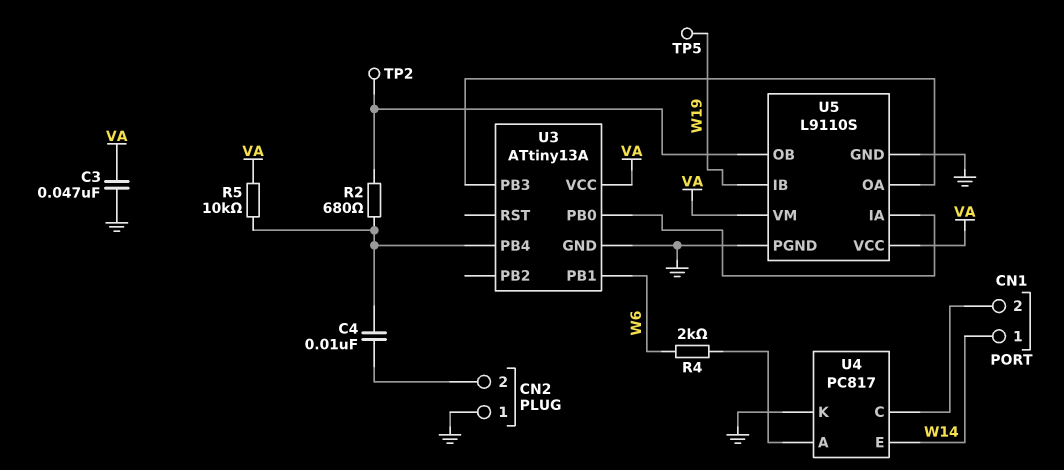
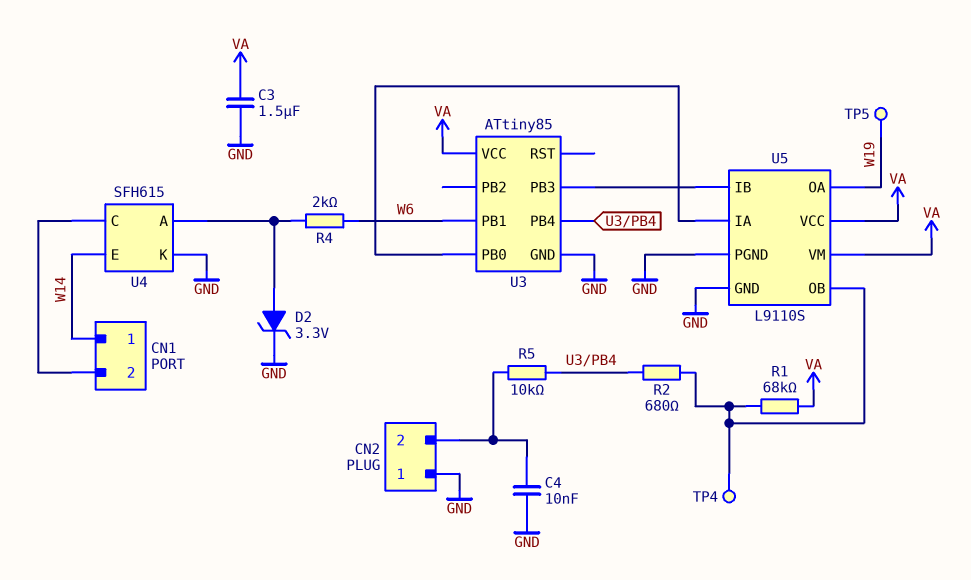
C3: 47nF (GND, VA) -> 1.5uF (GND, VA)
C4: 10nF (CN2/2, U3/PB4) -> 10nF (CN2/2, GND)
D2: none -> zener 3.3V (A U4/A, K GND)
R1: none -> 68k (U5/OB, VA)
R5: 10k (U3/PB4, VA) -> 10k (CN2/2, U3/PB4)
TP2: test point (U5/OB) -> none
TP4: none -> test point (U5/OB)
U3: ATtiny13A -> ATtiny85
U4: PC817 -> SFH615
U5 pin IB: W19 -> U3/PB3
U5 pin OA: U3/PB3 -> W19

